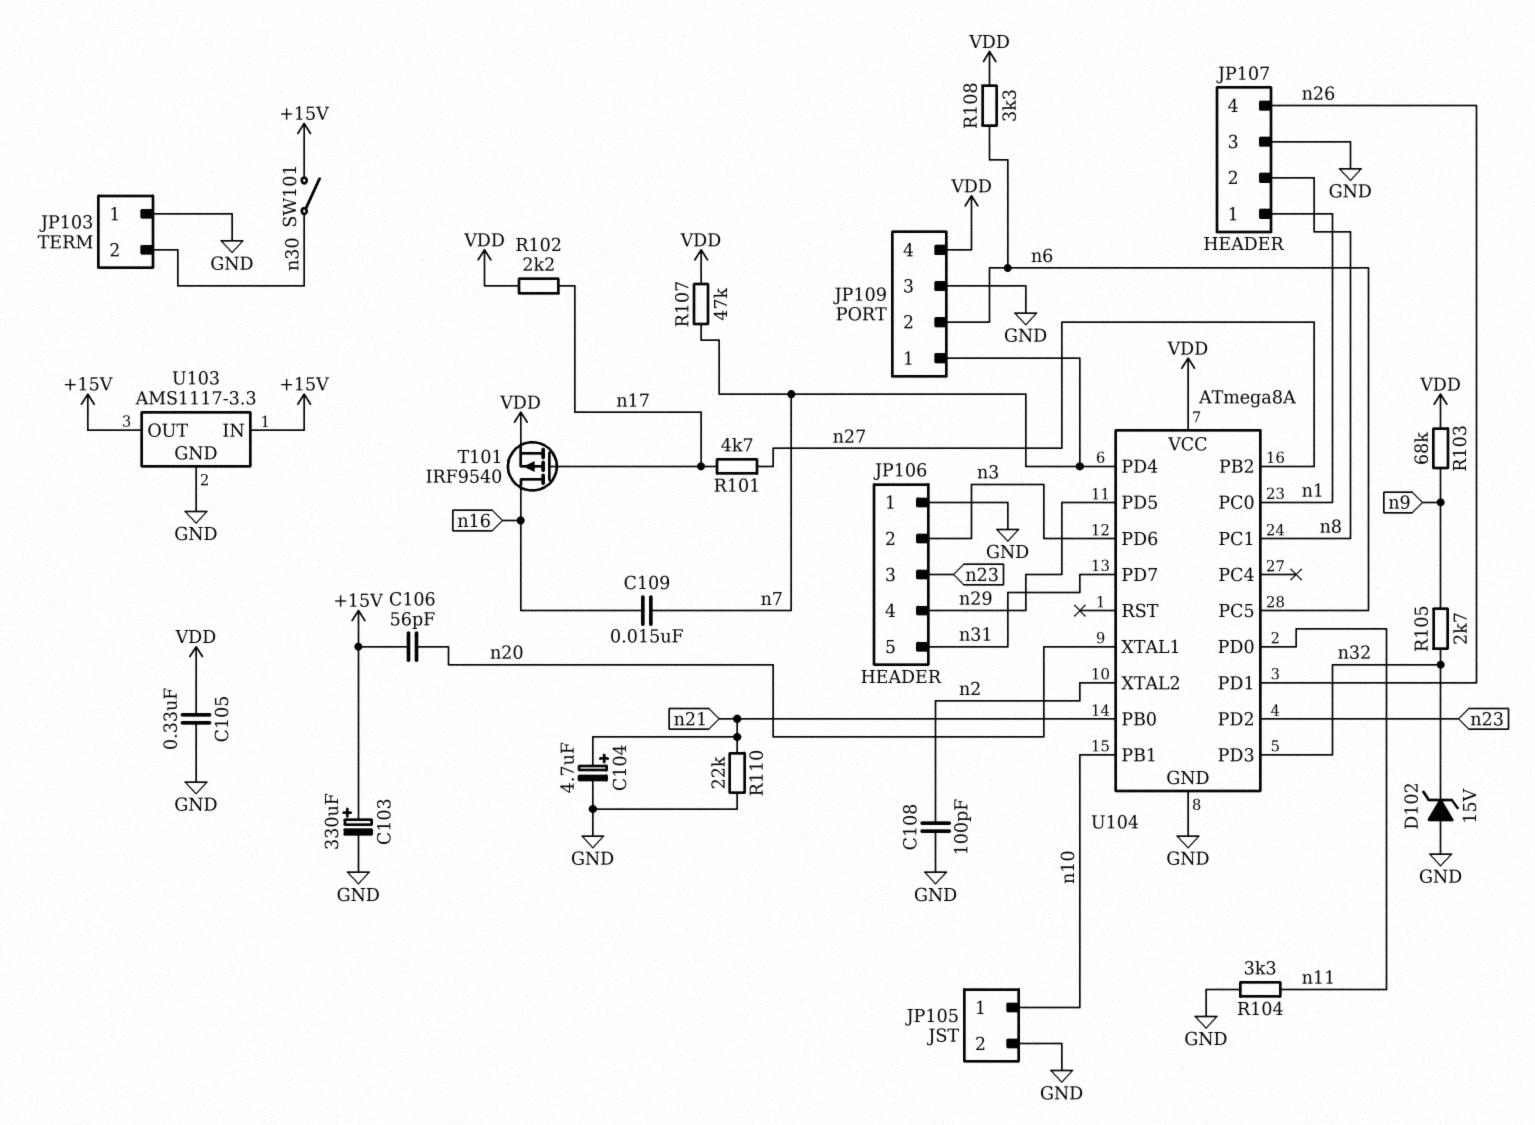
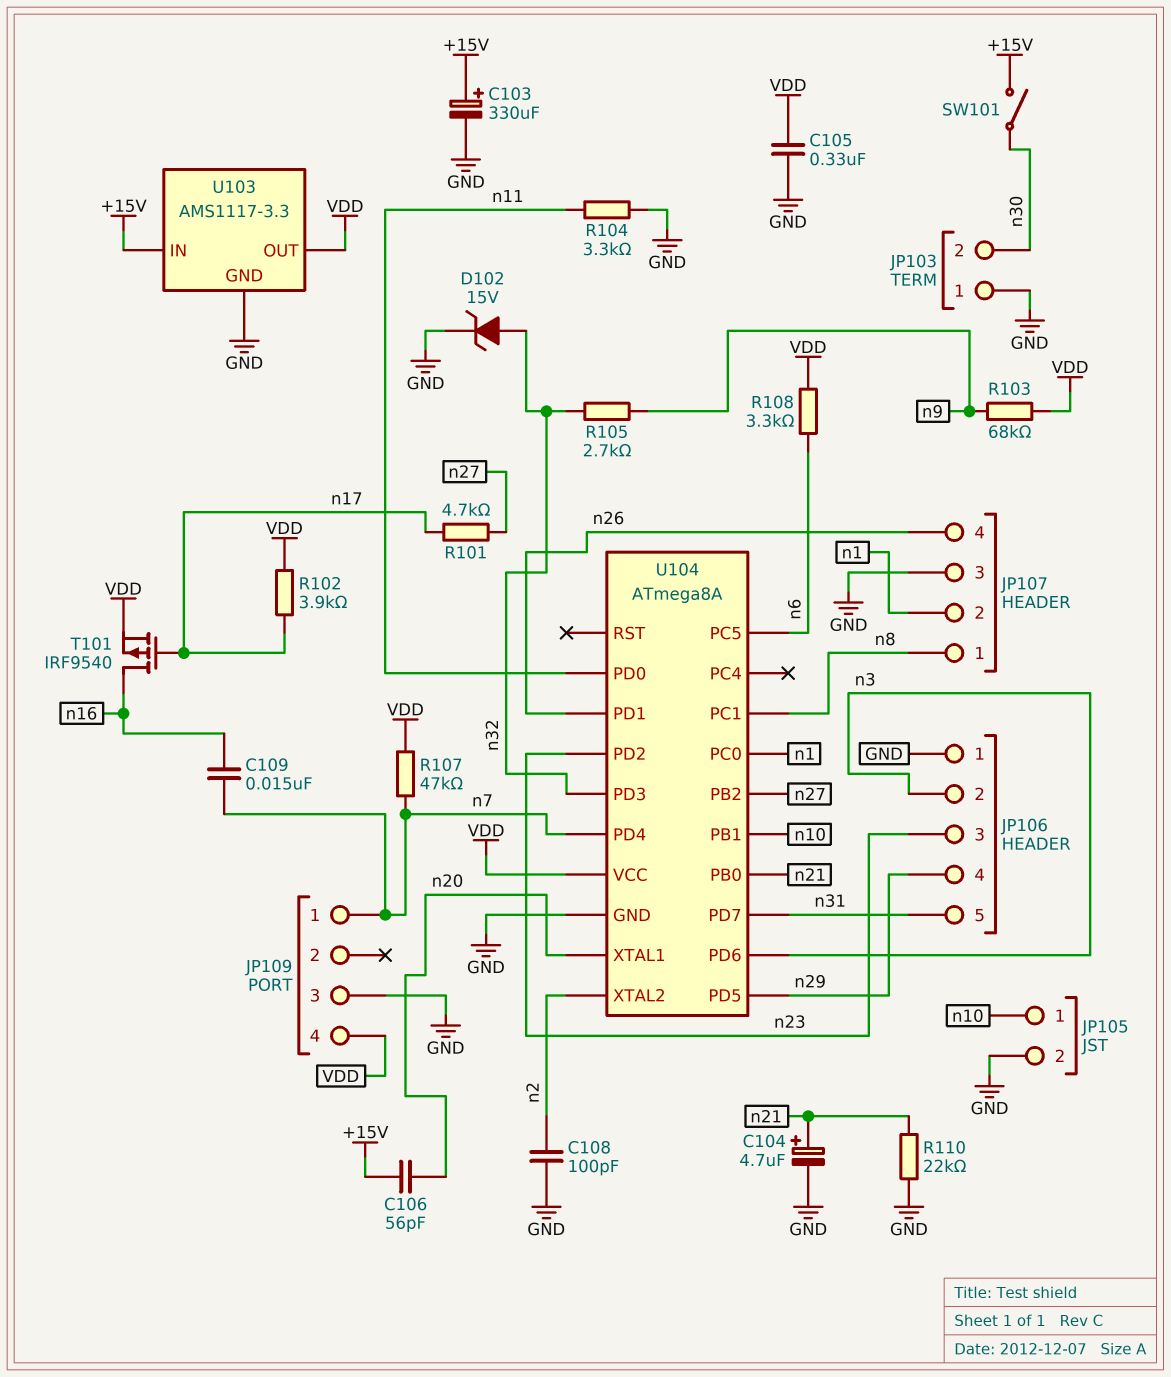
D102: zener 15V (A GND, K n32) -> zener 15V (A n32, K GND)
JP107 pin 1: n1 -> n8
JP107 pin 2: n8 -> n1
JP109 pin 2: n6 -> none
R102: 2.2k (VDD, n17) -> 3.9k (VDD, n17)
U103 pin OUT: +15V -> VDD

